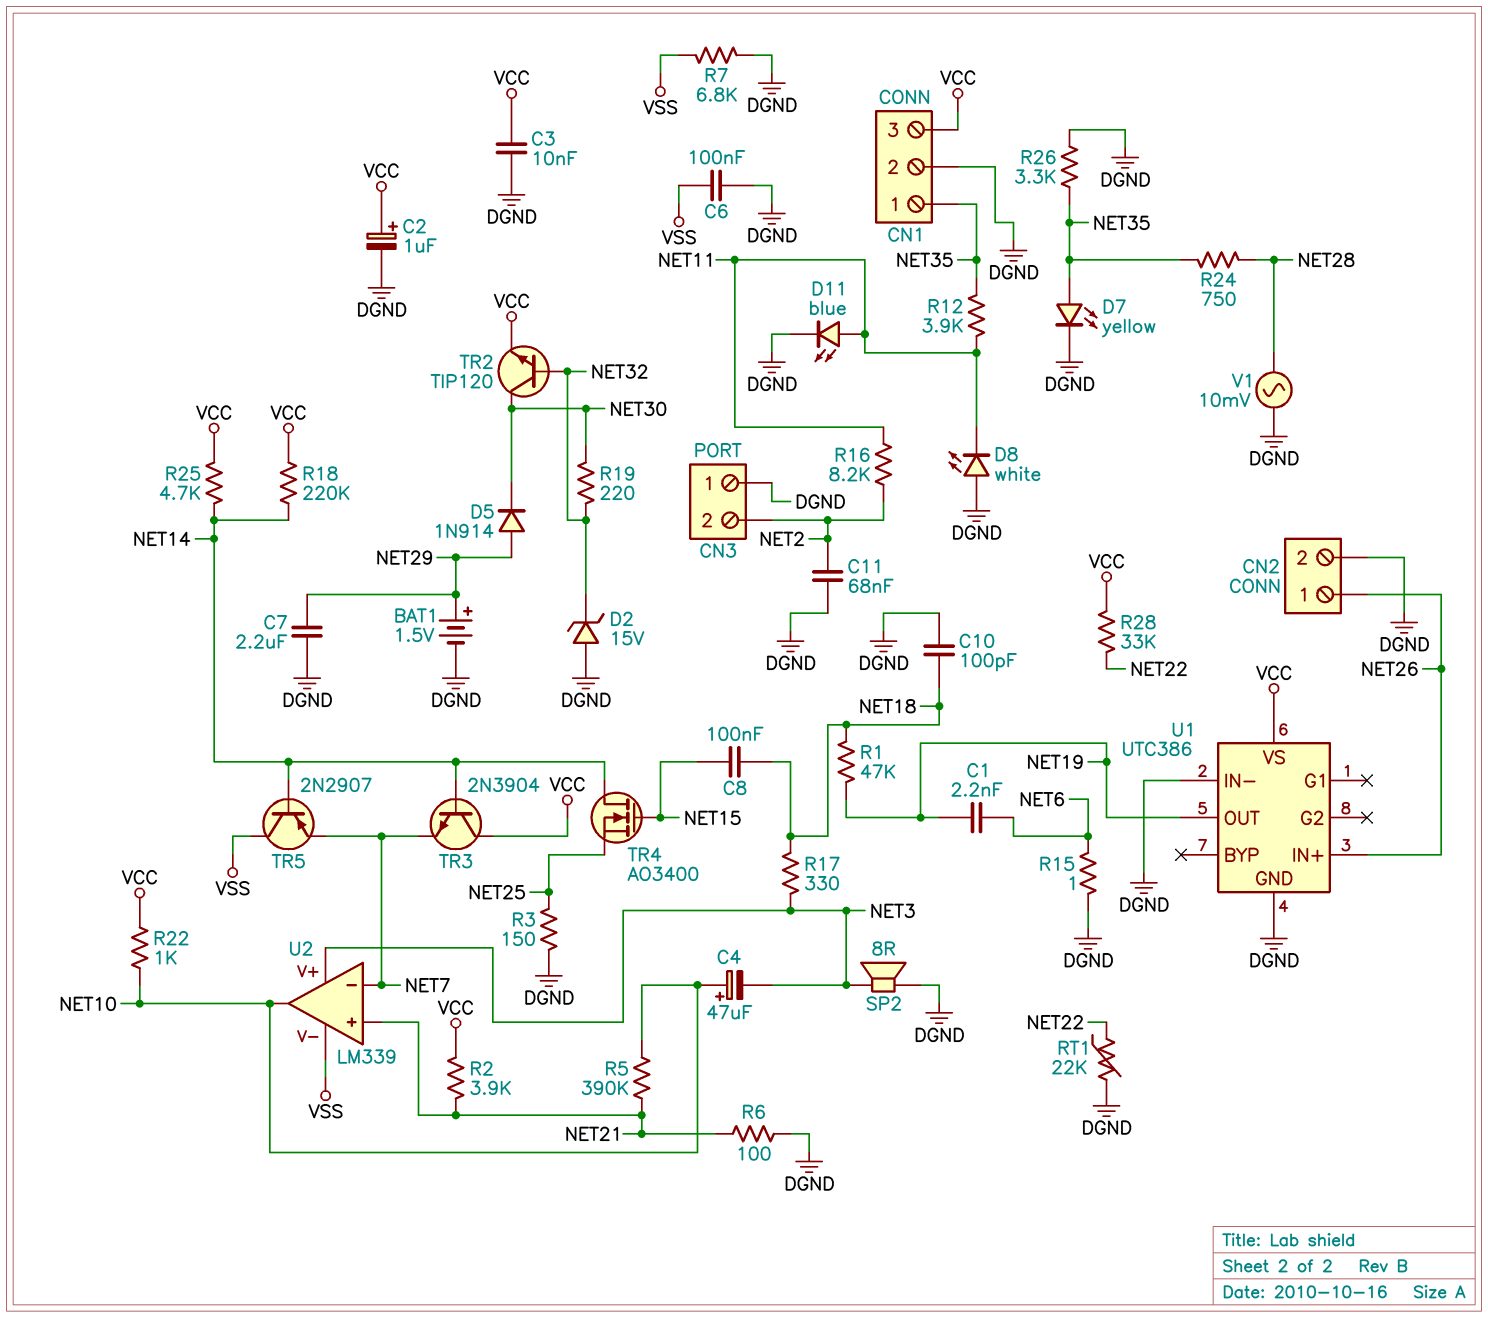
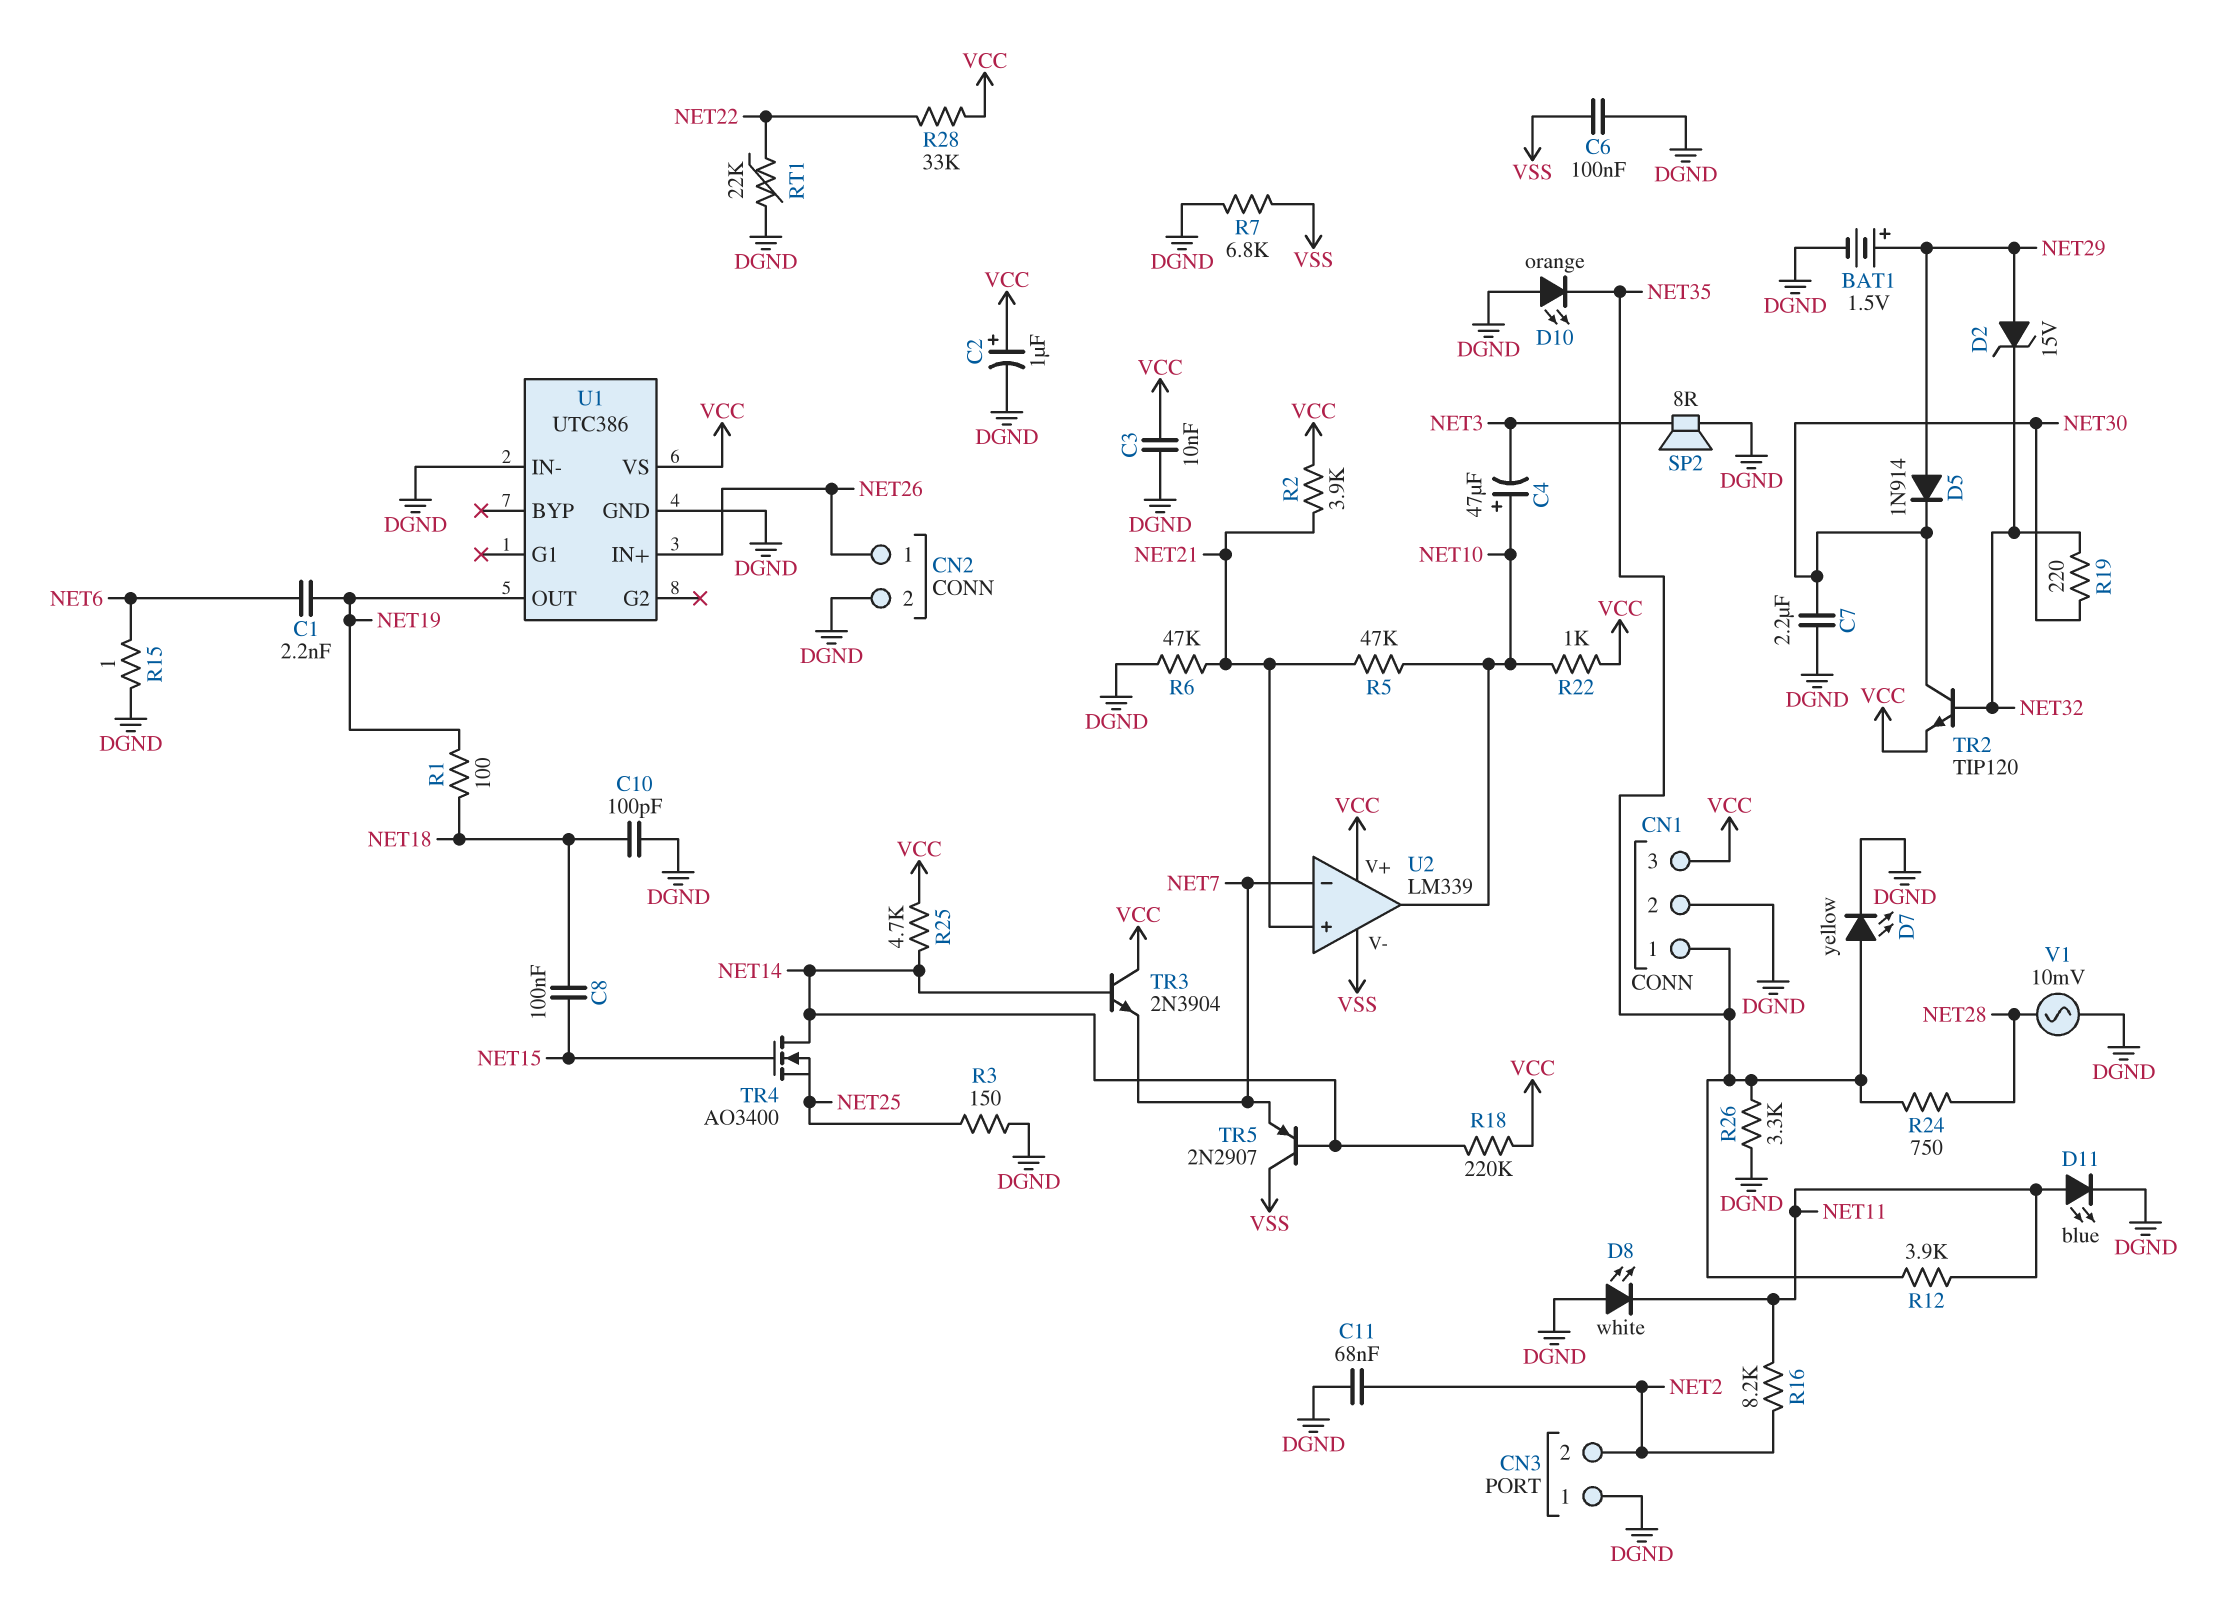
C7: 2.2uF (DGND, NET29) -> 2.2uF (DGND, NET30)
D2: zener 15V (A DGND, K NET32) -> zener 15V (A NET29, K NET32)
D10: none -> LED orange (A DGND, K NET35)
R1: 47k (NET18, NET19) -> 100 (NET18, NET19)
R5: 390k (NET10, NET21) -> 47k (NET10, NET21)
R6: 100 (DGND, NET21) -> 47k (DGND, NET21)
R17: 330 (NET3, NET18) -> none
U2 pin V+: NET3 -> VCC

